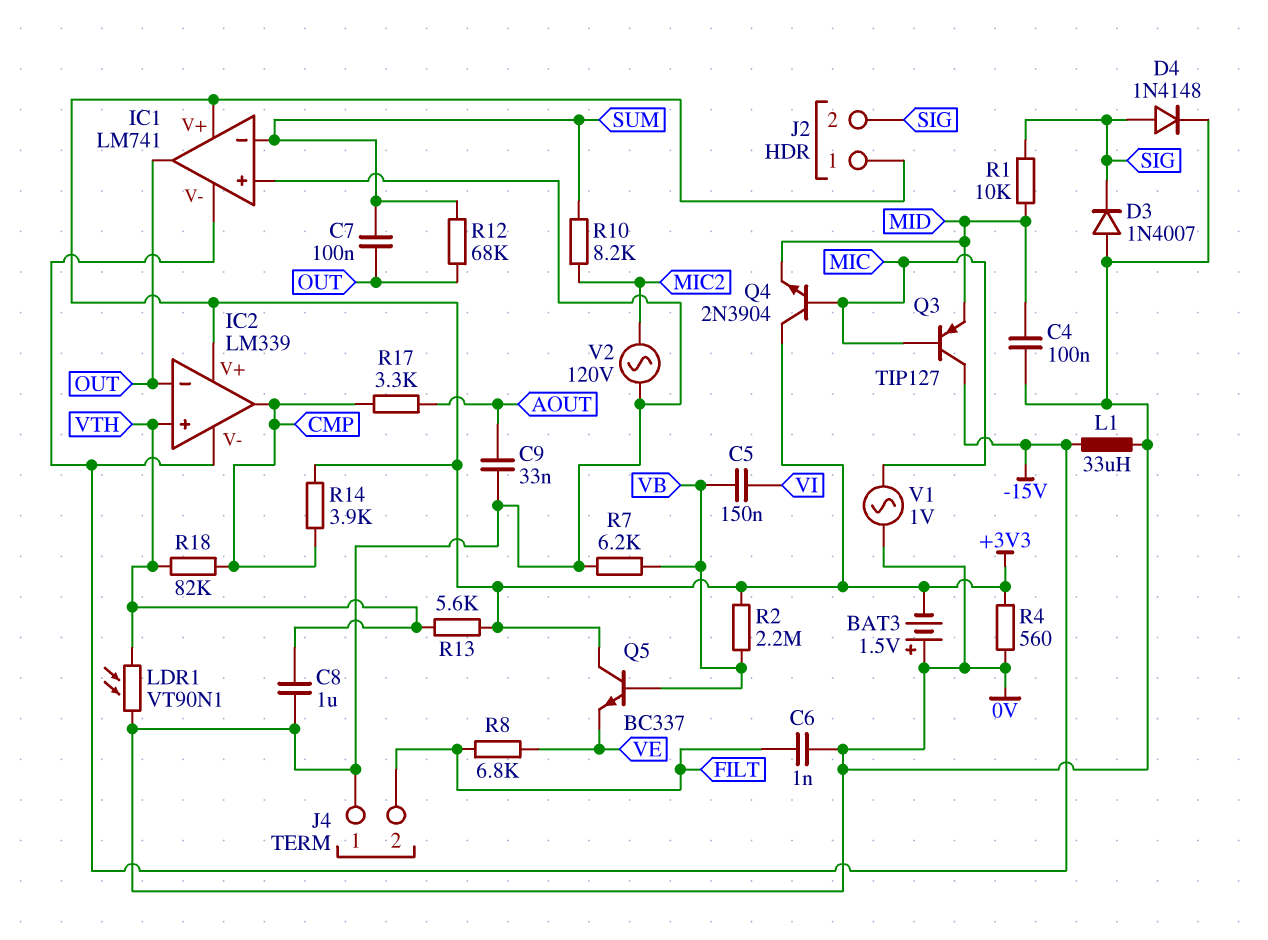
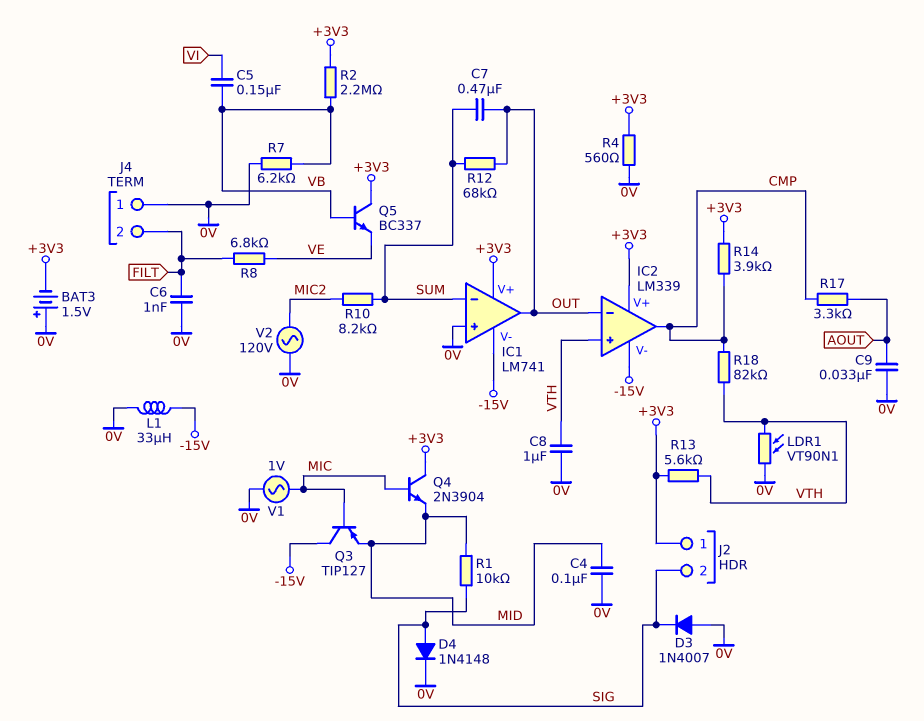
C7: 100nF (OUT, SUM) -> 470nF (OUT, SUM)

